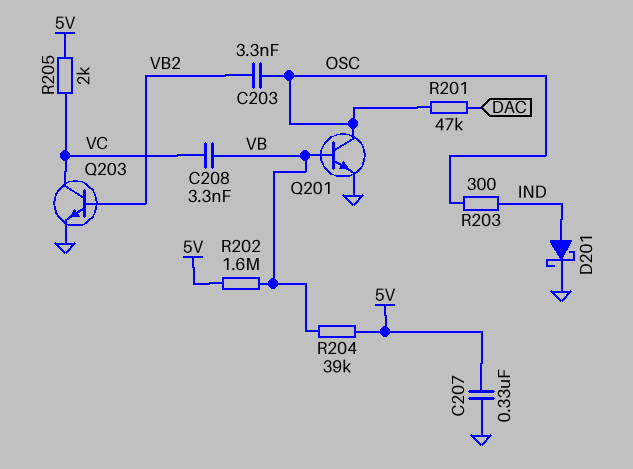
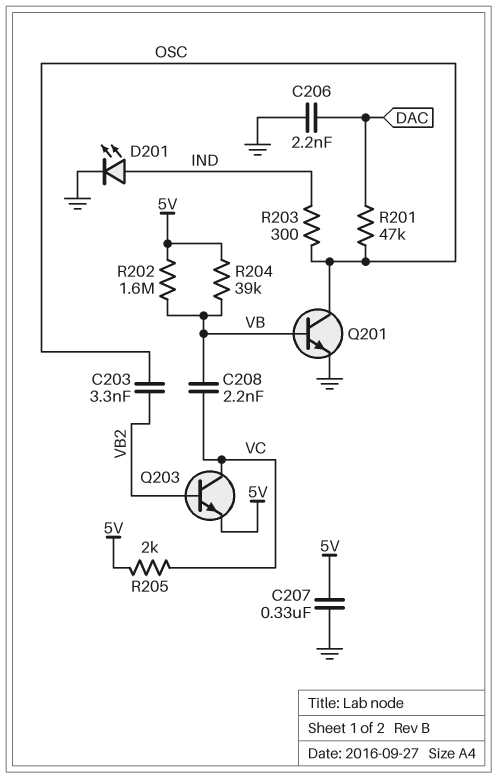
C206: none -> 2.2nF (DAC, GND)
C208: 3.3nF (VB, VC) -> 2.2nF (VB, VC)
D201: schottky (A IND, K GND) -> LED (A IND, K GND)
Q203: NPN (B VB2, C VC, E GND) -> NPN (B VB2, C VC, E 5V)

